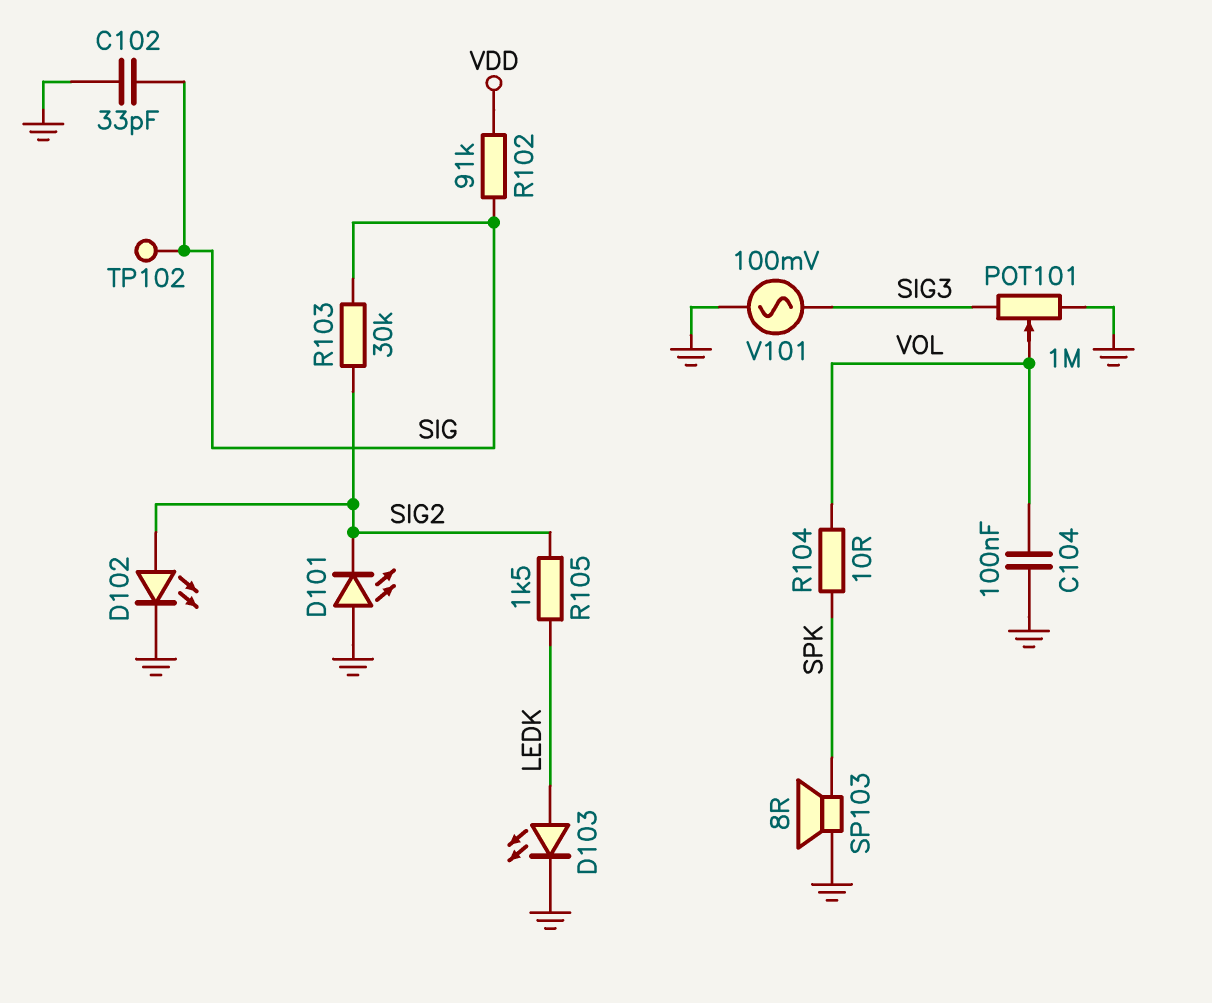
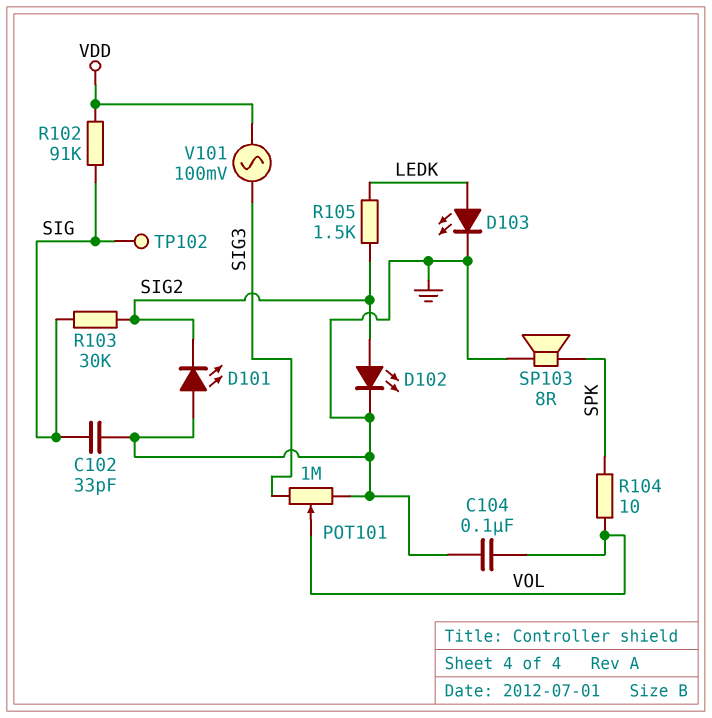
V101: AC 100mV (GND, SIG3) -> AC 100mV (SIG3, VDD)

